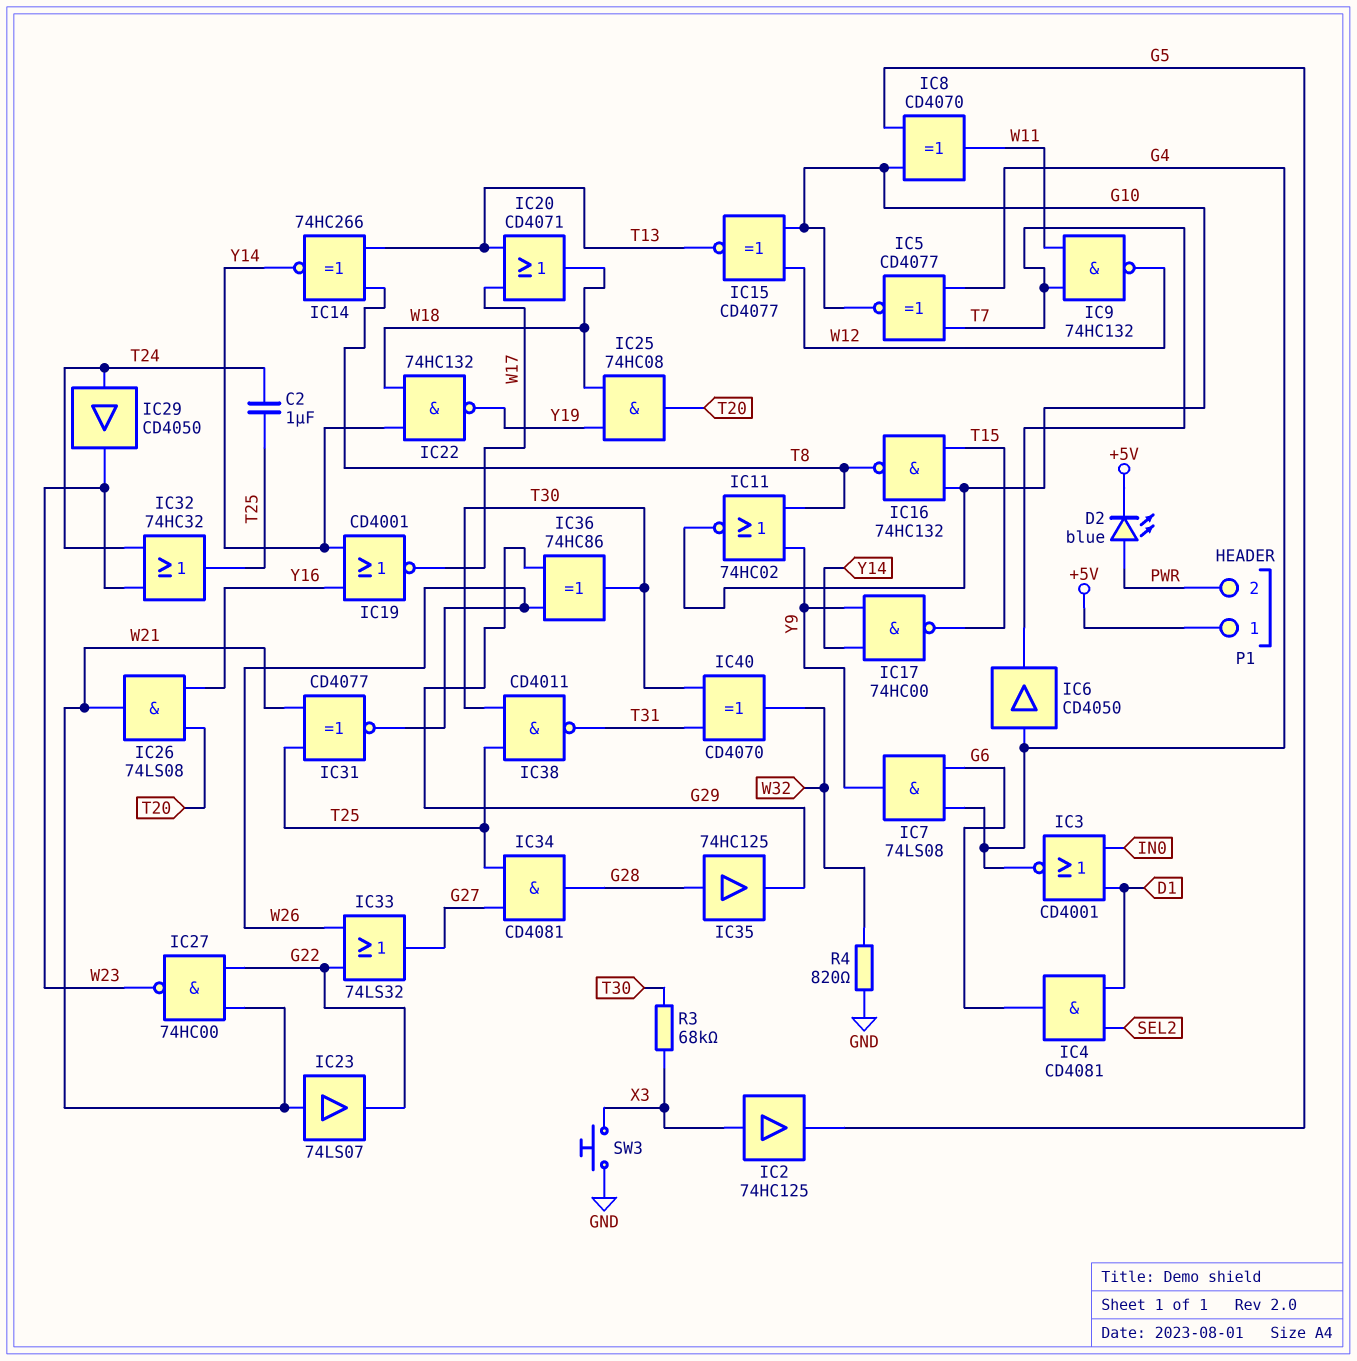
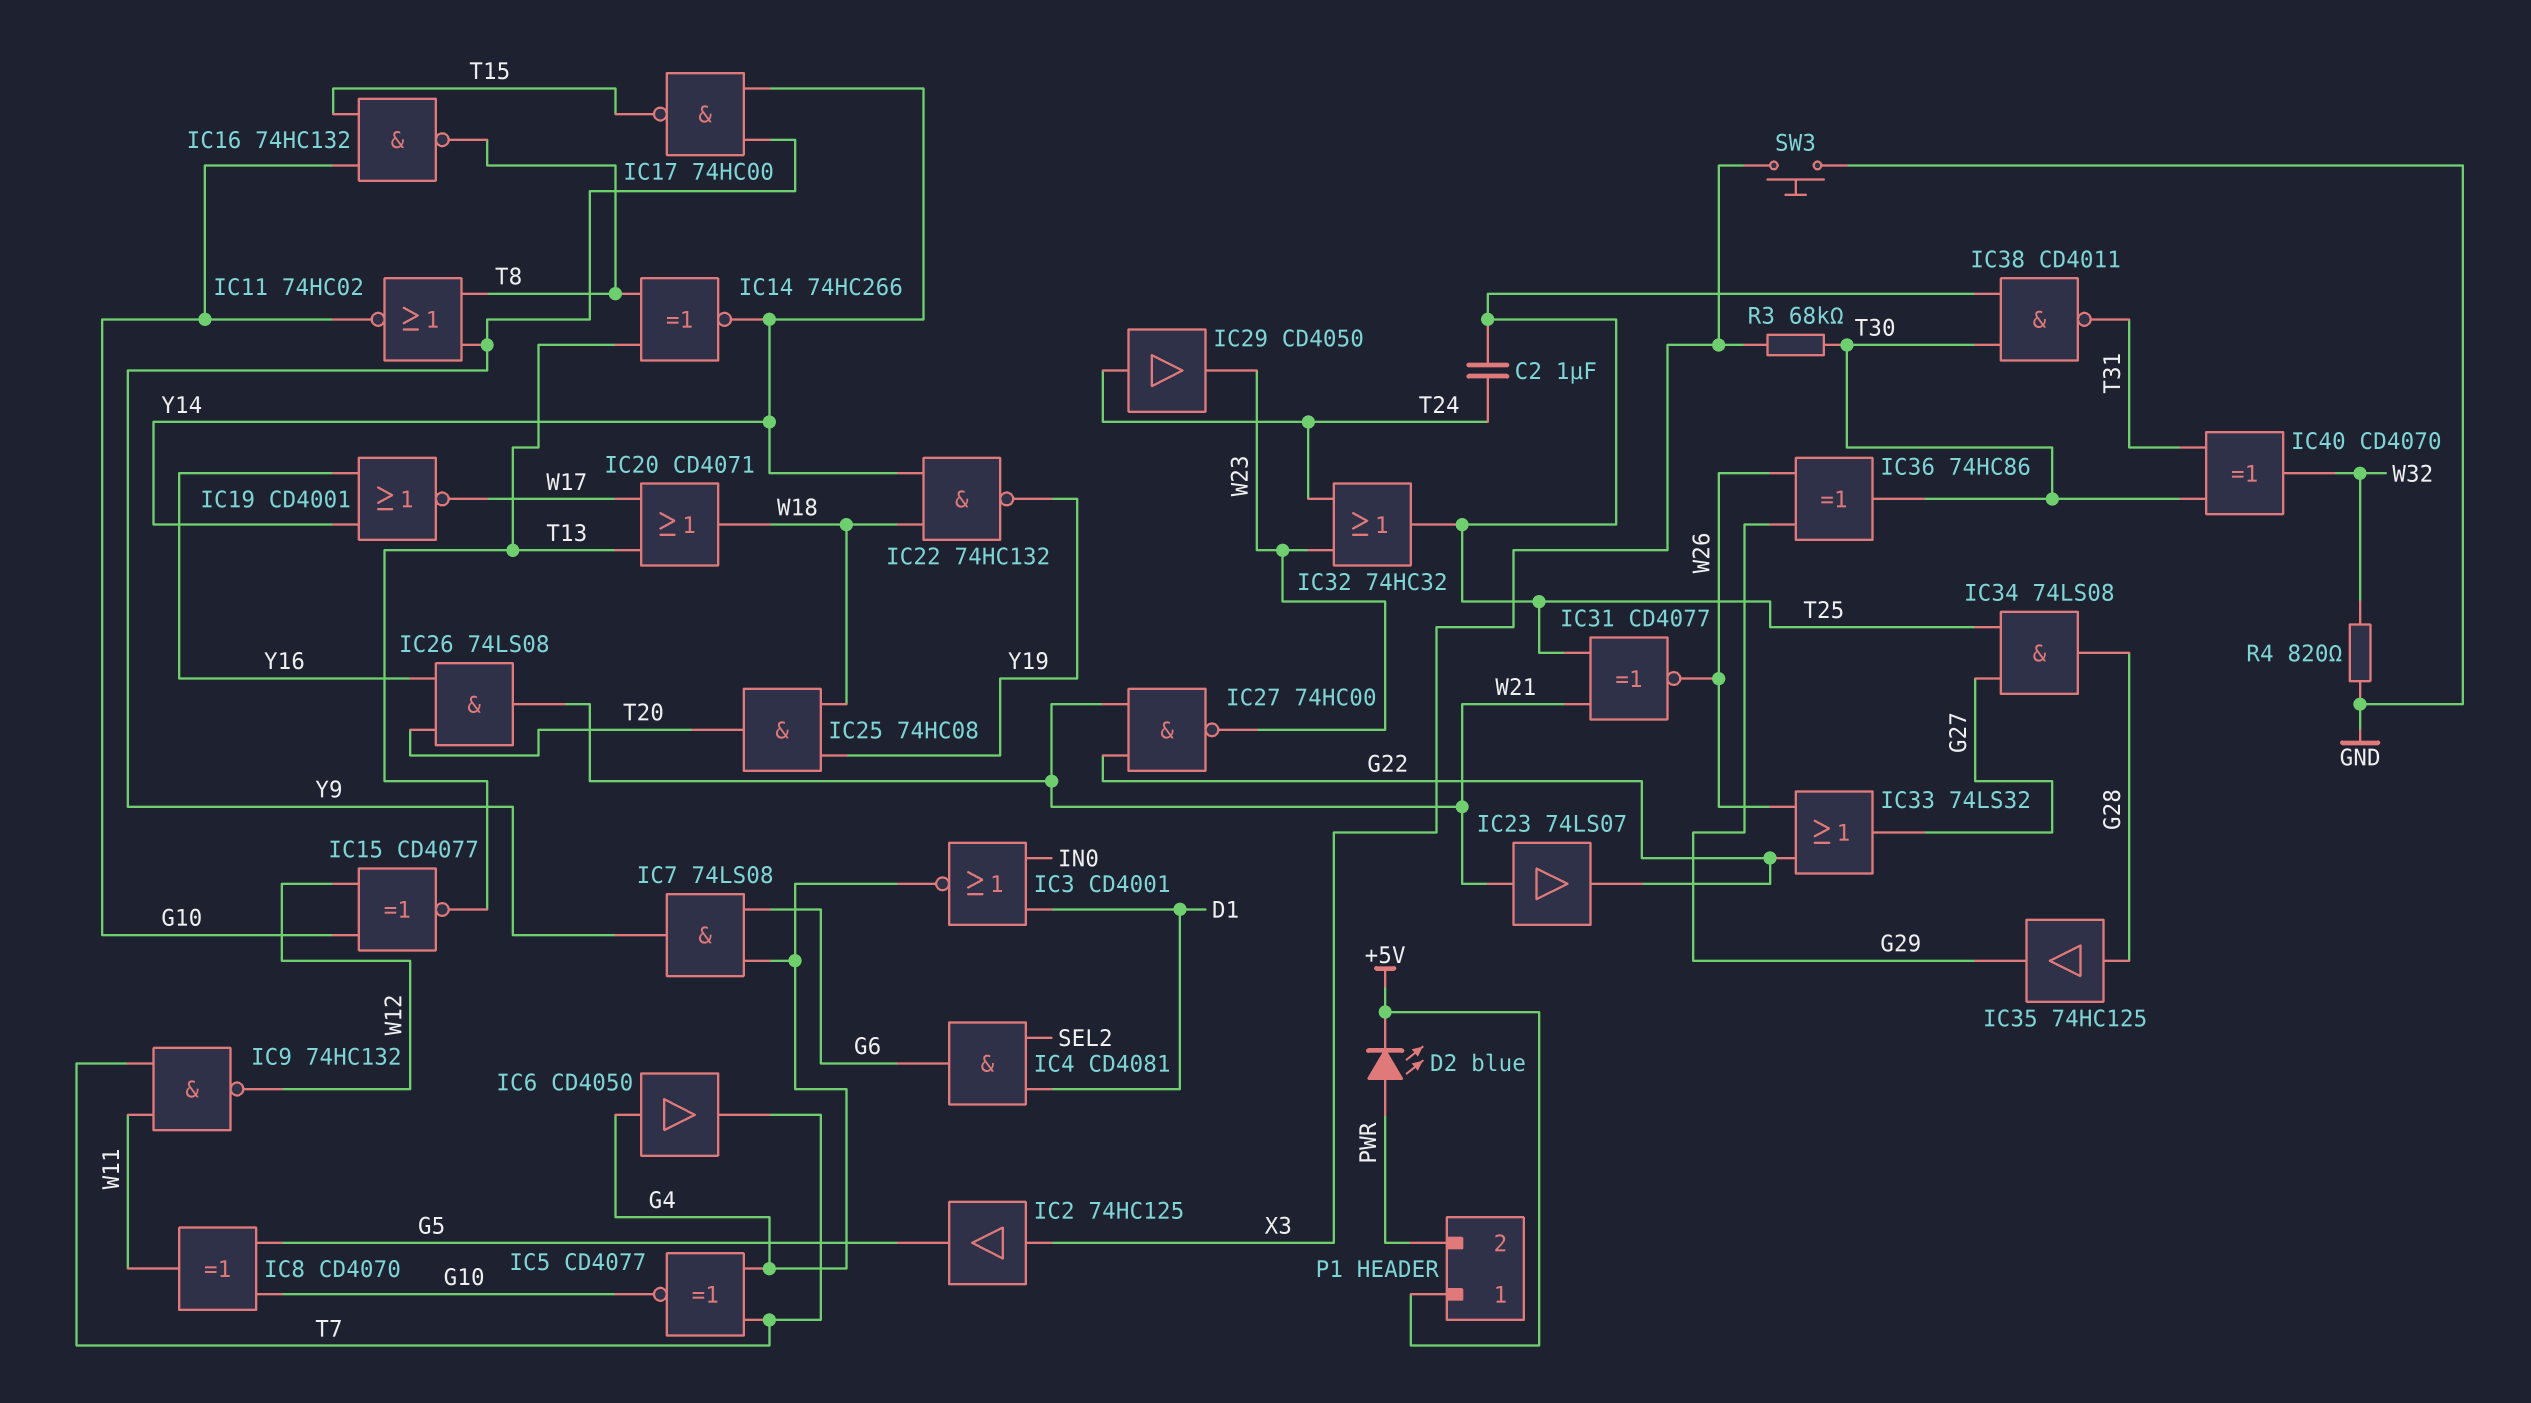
IC34: AND CD4081 (in G27, in T25, out G28) -> AND 74LS08 (in G27, in T25, out G28)

